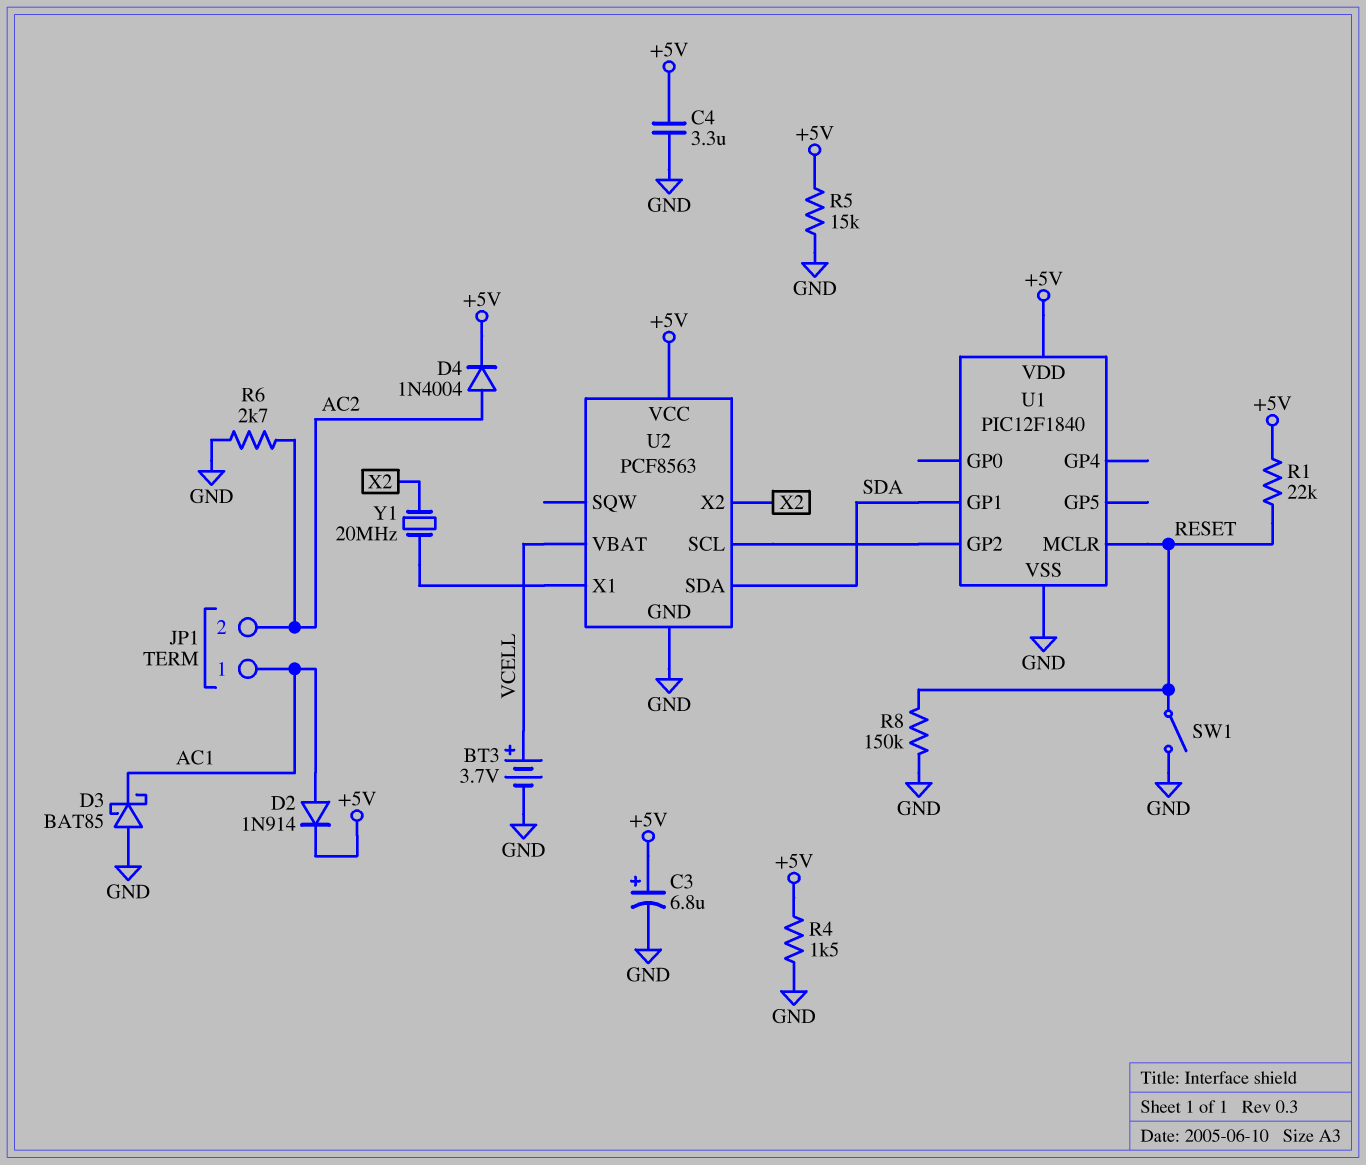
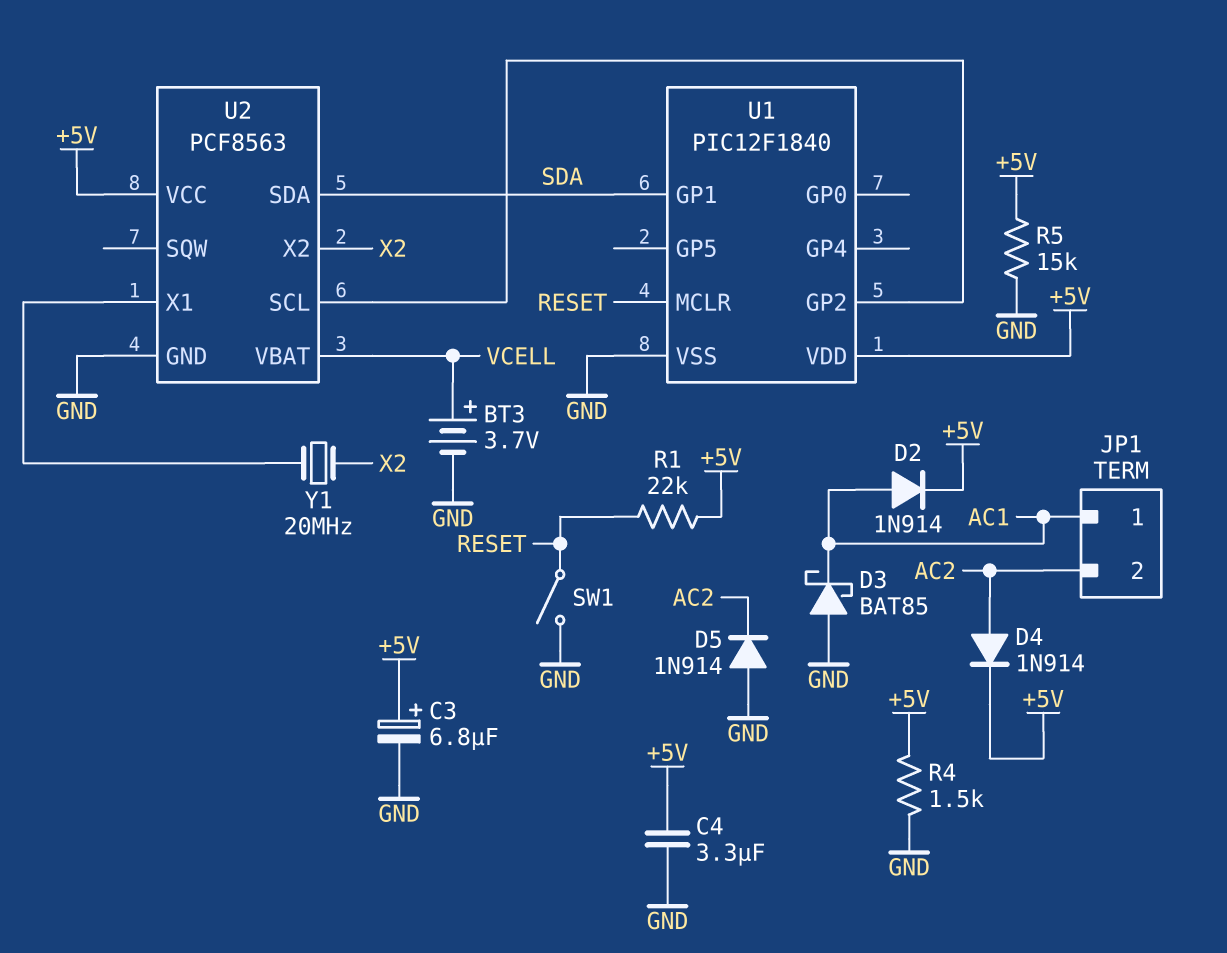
D4: diode 1N4004 (A AC2, K +5V) -> diode 1N914 (A AC2, K +5V)
D5: none -> diode 1N914 (A GND, K AC2)
R6: 2.7k (AC2, GND) -> none
R8: 150k (GND, RESET) -> none

